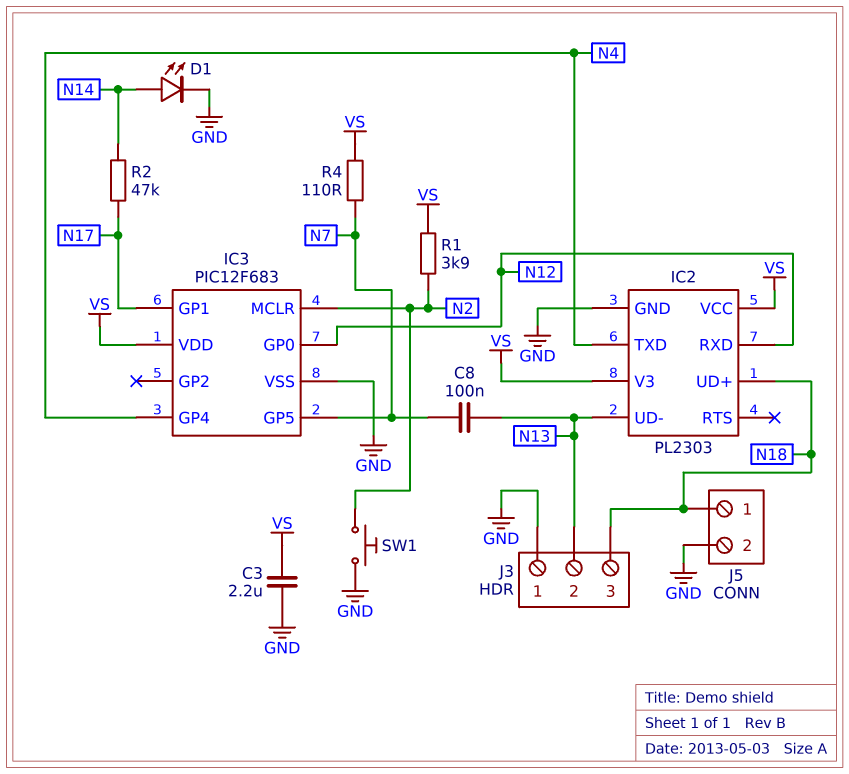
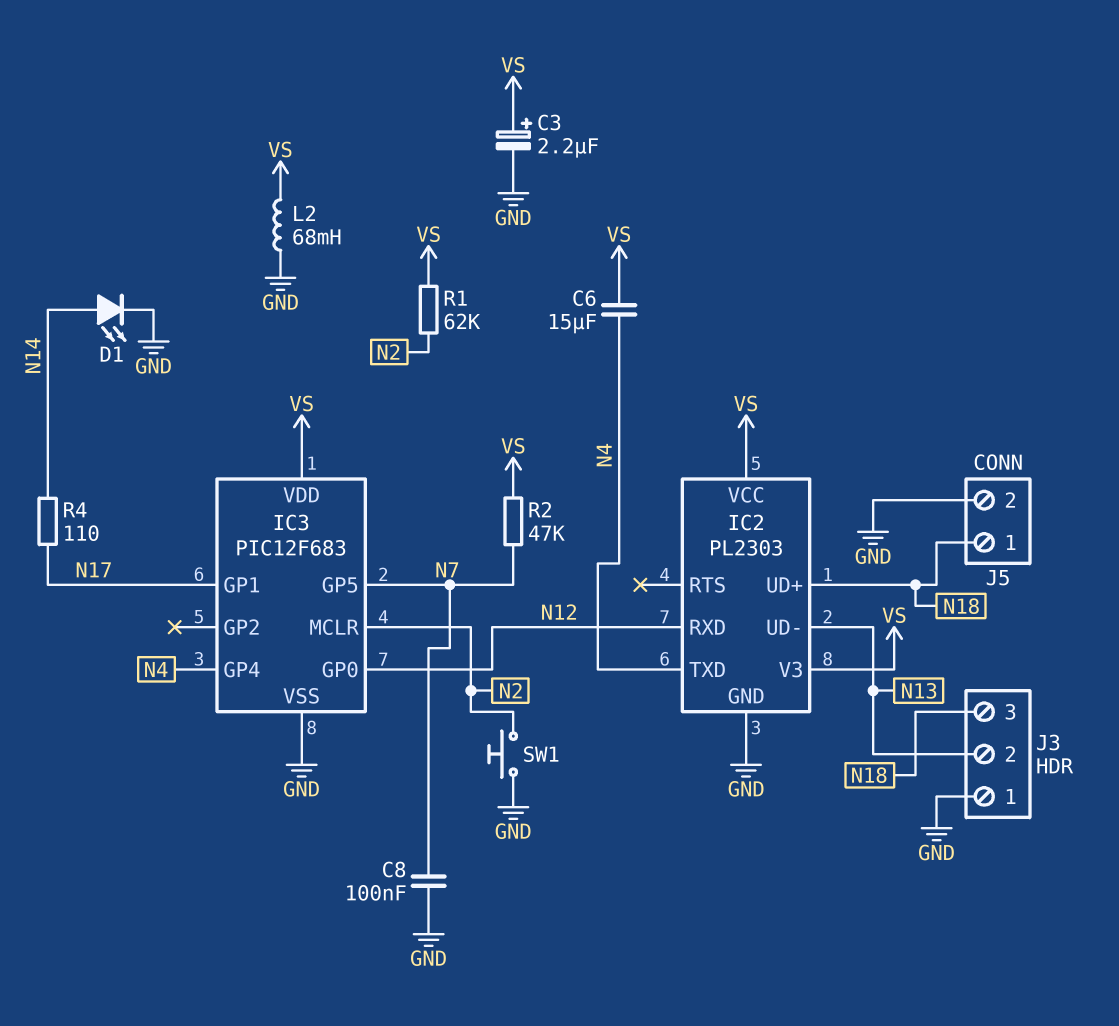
C3: 2.2uF (GND, VS) -> 2.2uF (plus VS, minus GND)
C6: none -> 15uF (N4, VS)
C8: 100nF (N7, N13) -> 100nF (GND, N7)
L2: none -> 68mH (GND, VS)
R1: 3.9k (N2, VS) -> 62k (N2, VS)
R2: 47k (N14, N17) -> 47k (N7, VS)
R4: 110 (N7, VS) -> 110 (N14, N17)

